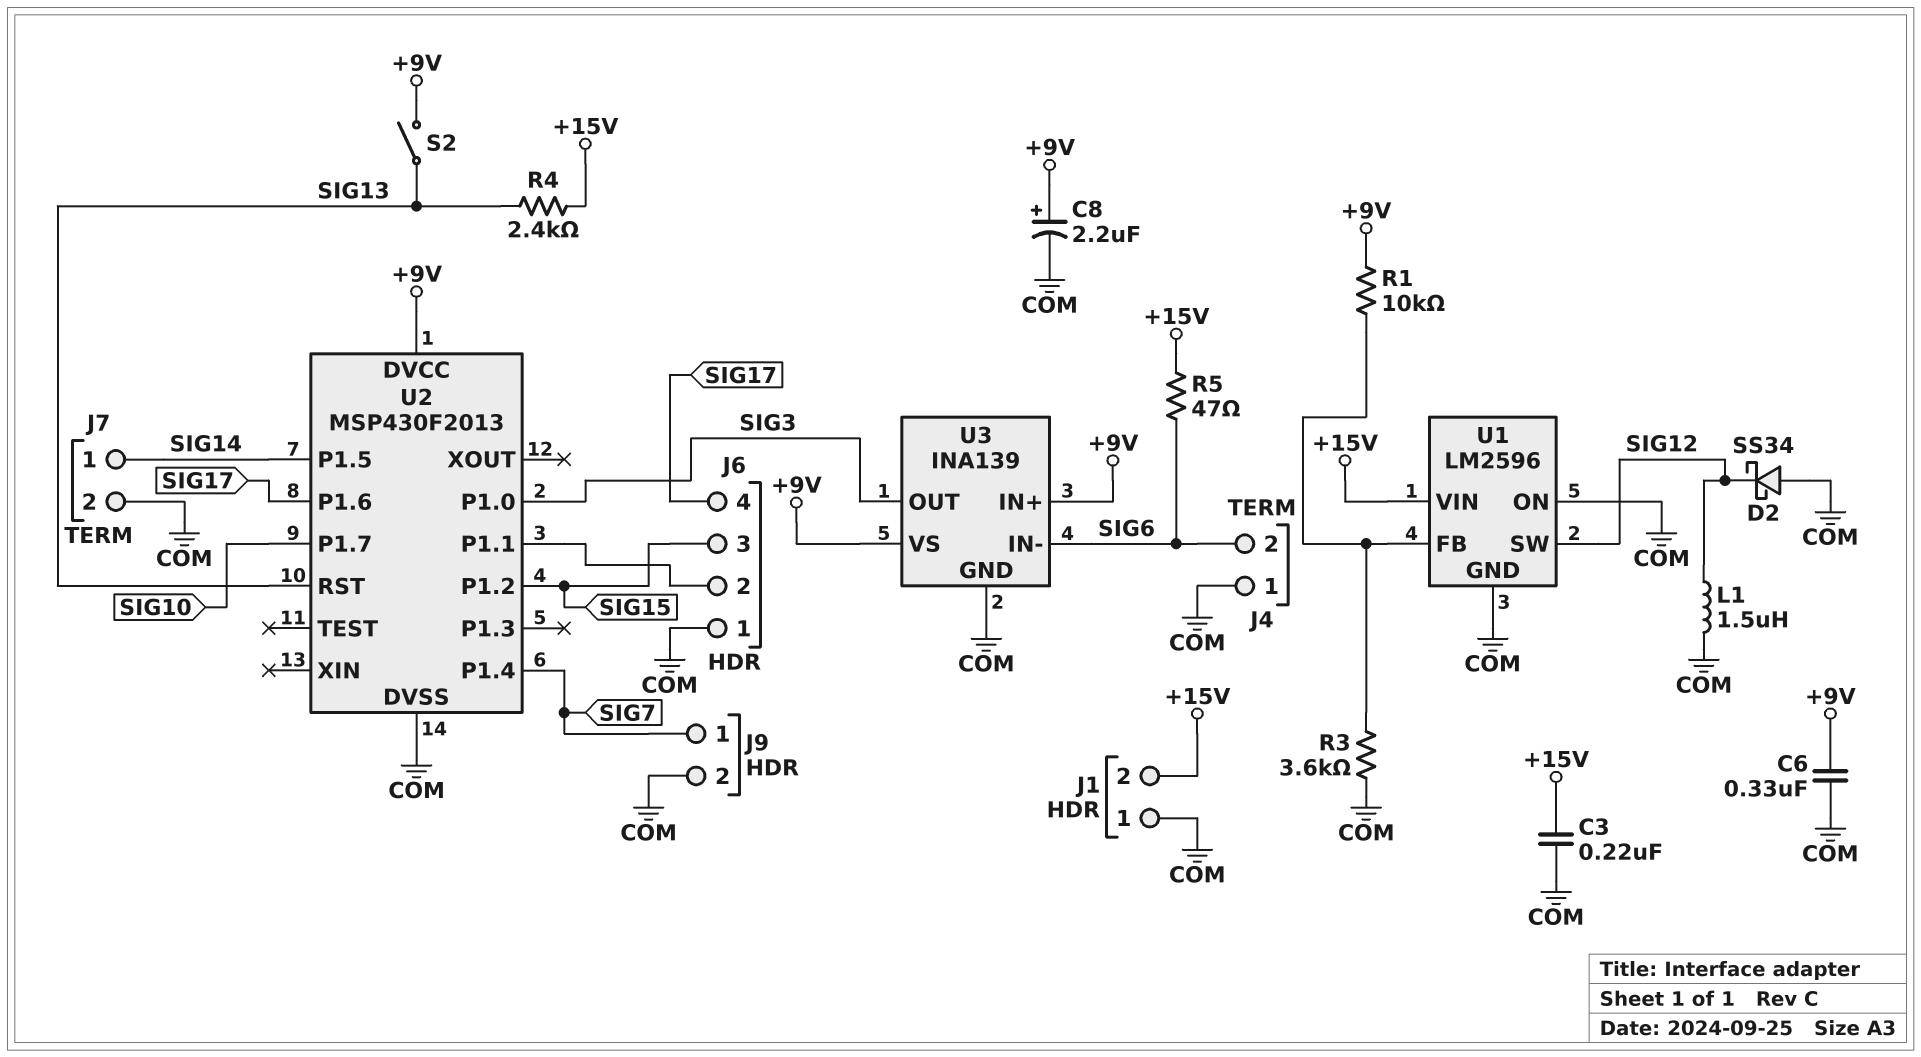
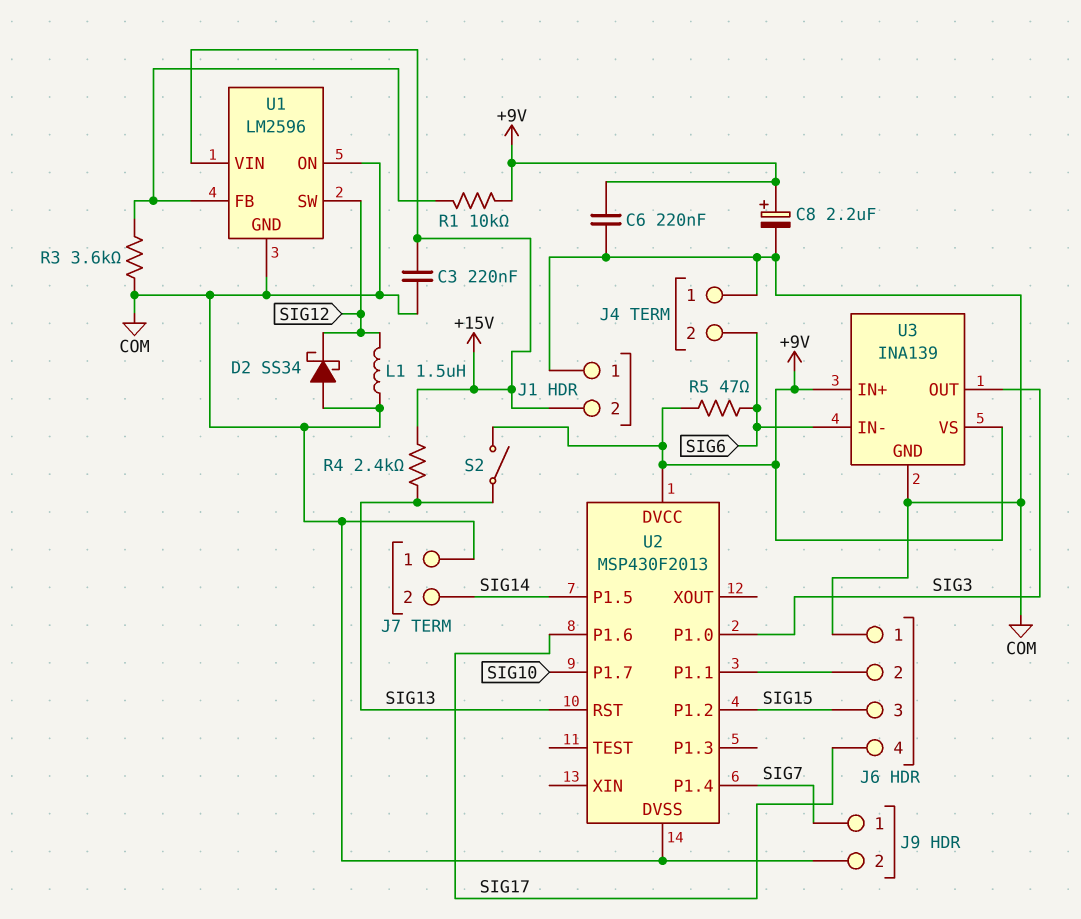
C6: 330nF (+9V, COM) -> 220nF (+9V, COM)
J7 pin 1: SIG14 -> COM
J7 pin 2: COM -> SIG14
R5: 47 (+15V, SIG6) -> 47 (+9V, SIG6)

